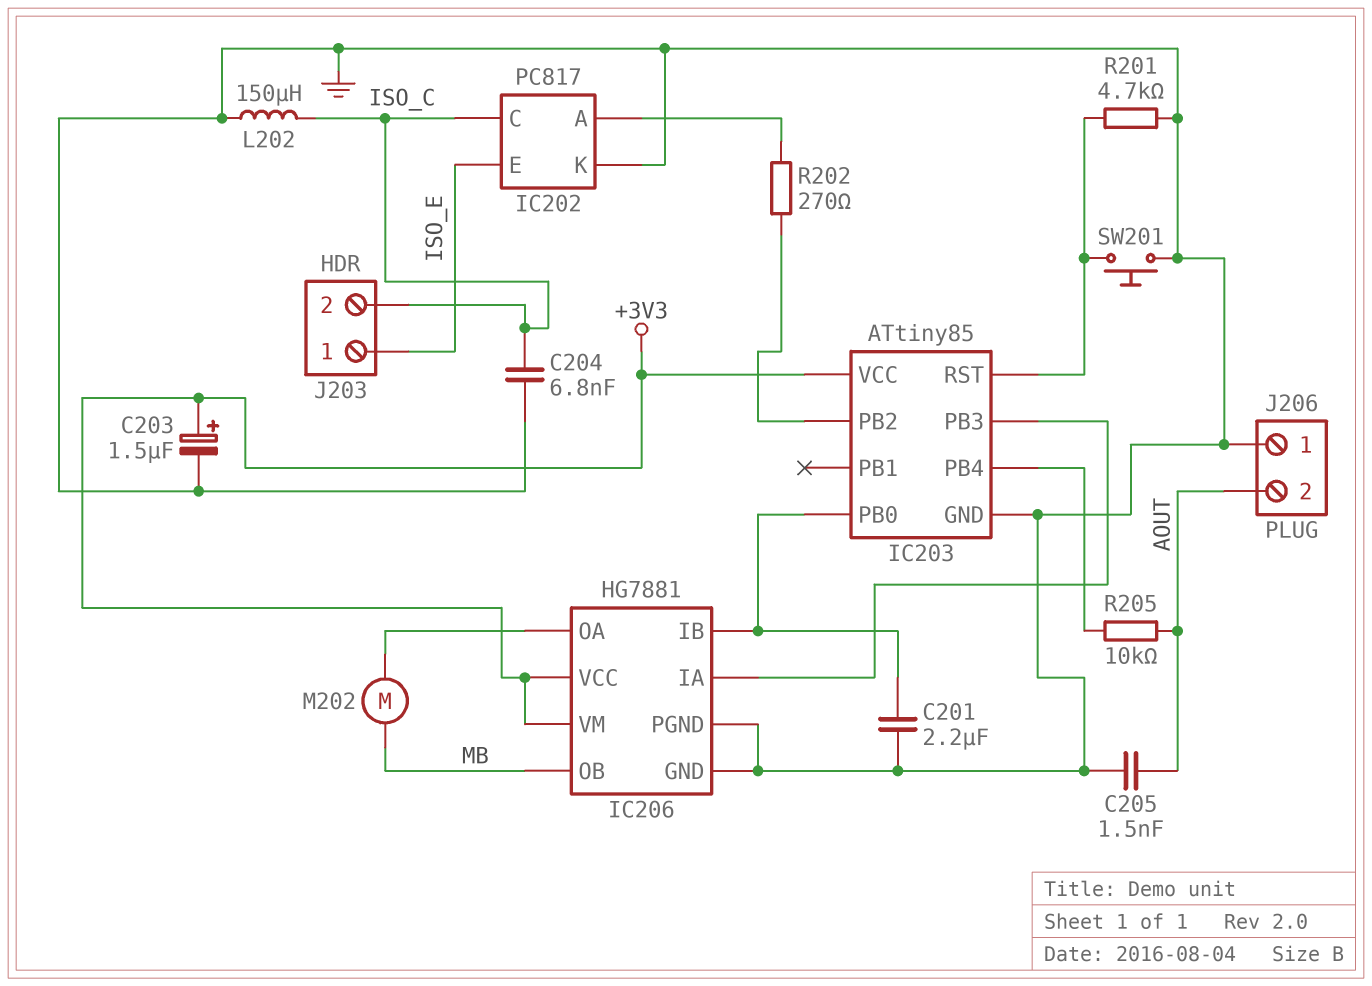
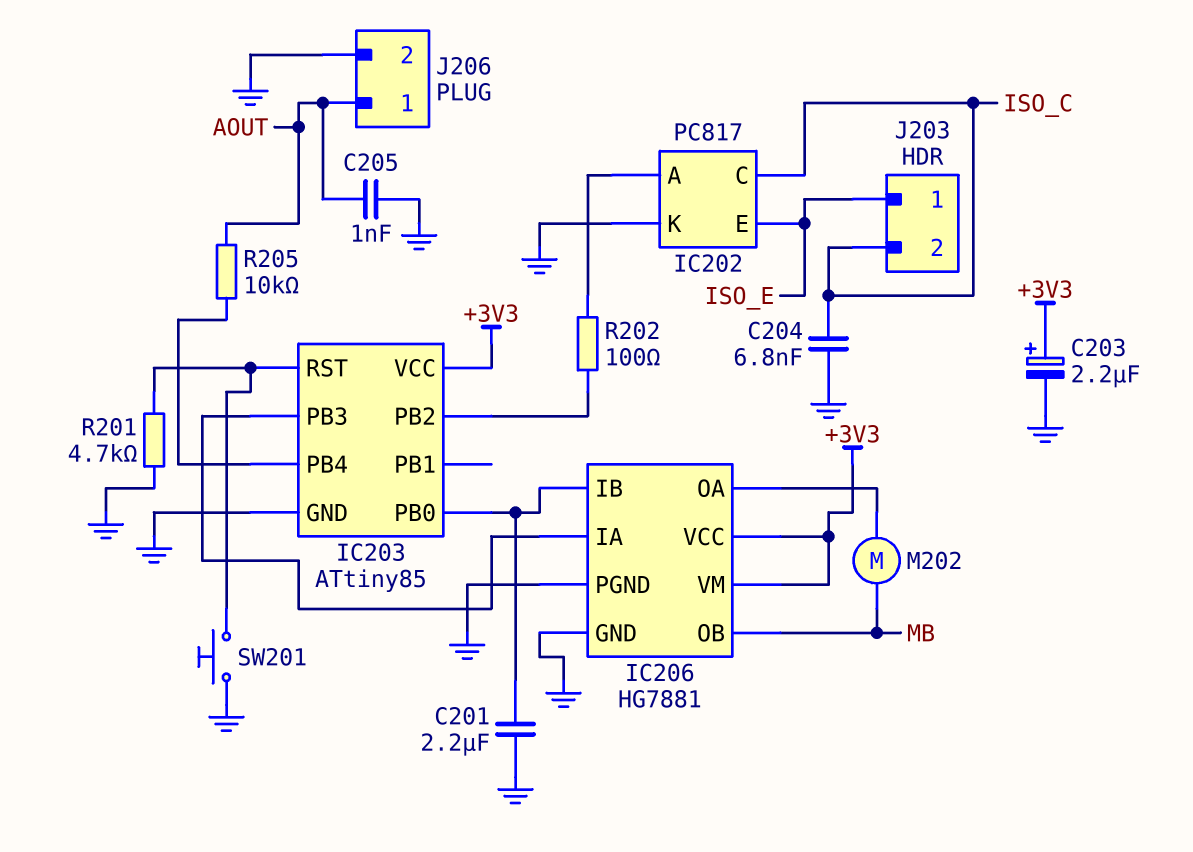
C203: 1.5uF (plus +3V3, minus GND) -> 2.2uF (plus +3V3, minus GND)
C205: 1.5nF (AOUT, GND) -> 1nF (AOUT, GND)
J206 pin 1: GND -> AOUT
J206 pin 2: AOUT -> GND
L202: 150uH (GND, ISO_C) -> none
R202: 270 (IC202/A, IC203/PB2) -> 100 (IC202/A, IC203/PB2)

